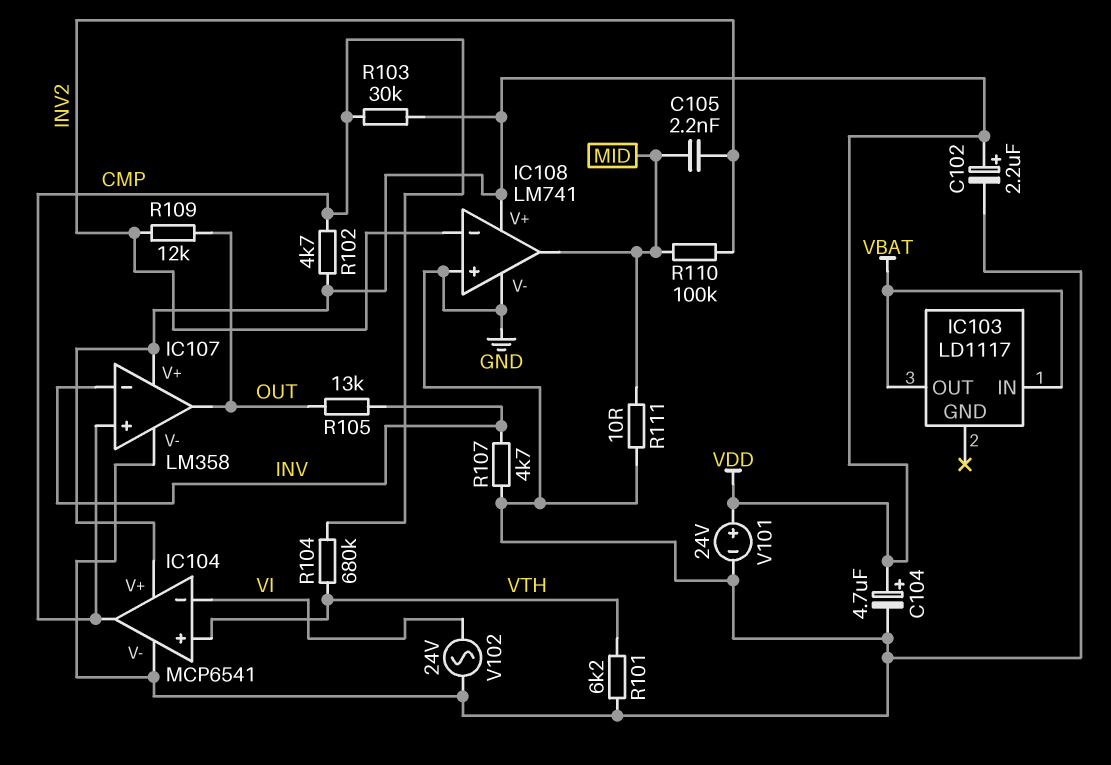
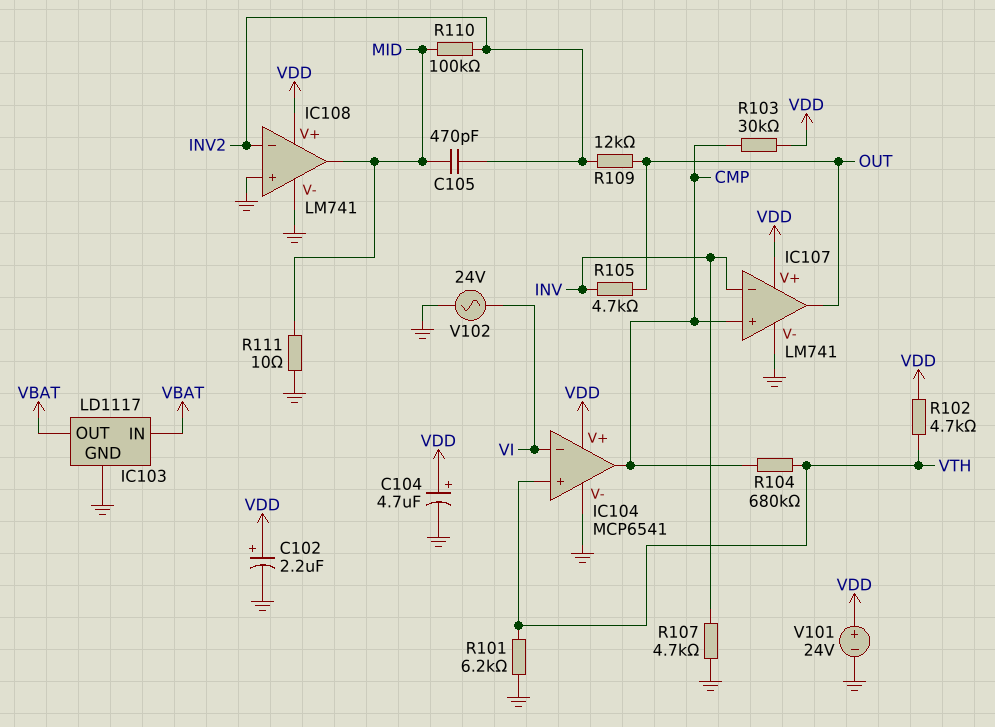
C105: 2.2nF (INV2, MID) -> 470pF (INV2, MID)
IC103 pin GND: none -> GND
IC107: LM358 -> LM741
R102: 4.7k (CMP, VDD) -> 4.7k (VDD, VTH)
R105: 13k (INV, OUT) -> 4.7k (INV, OUT)

